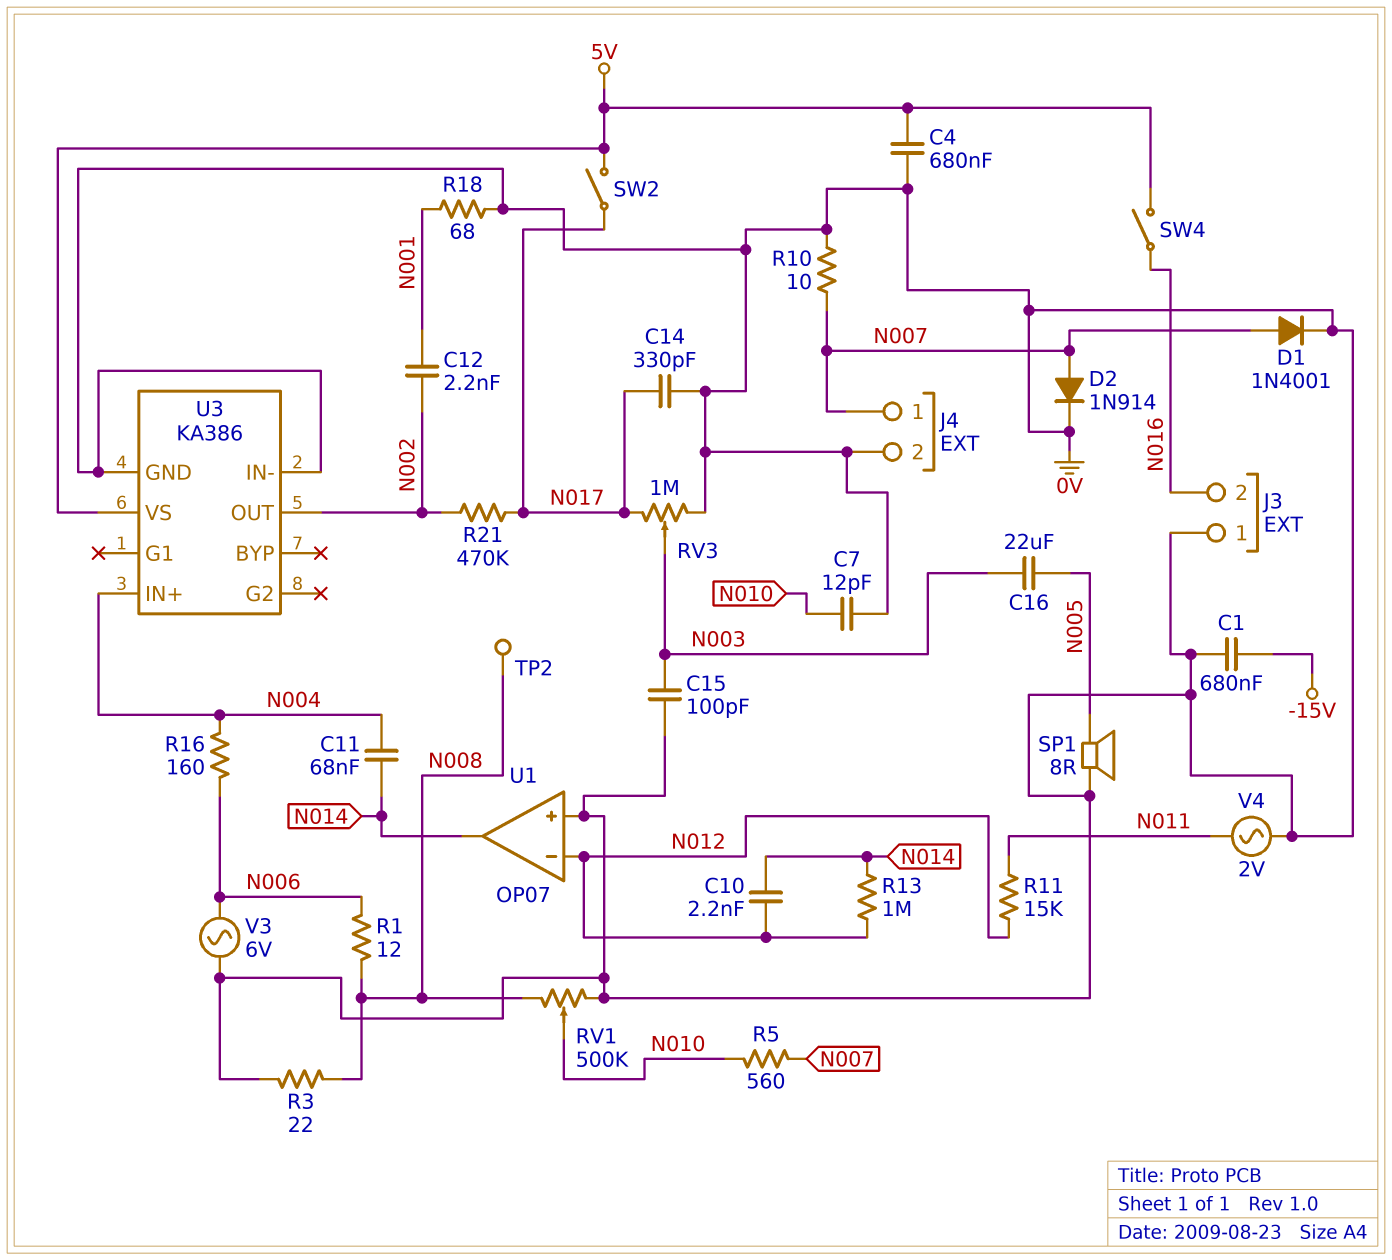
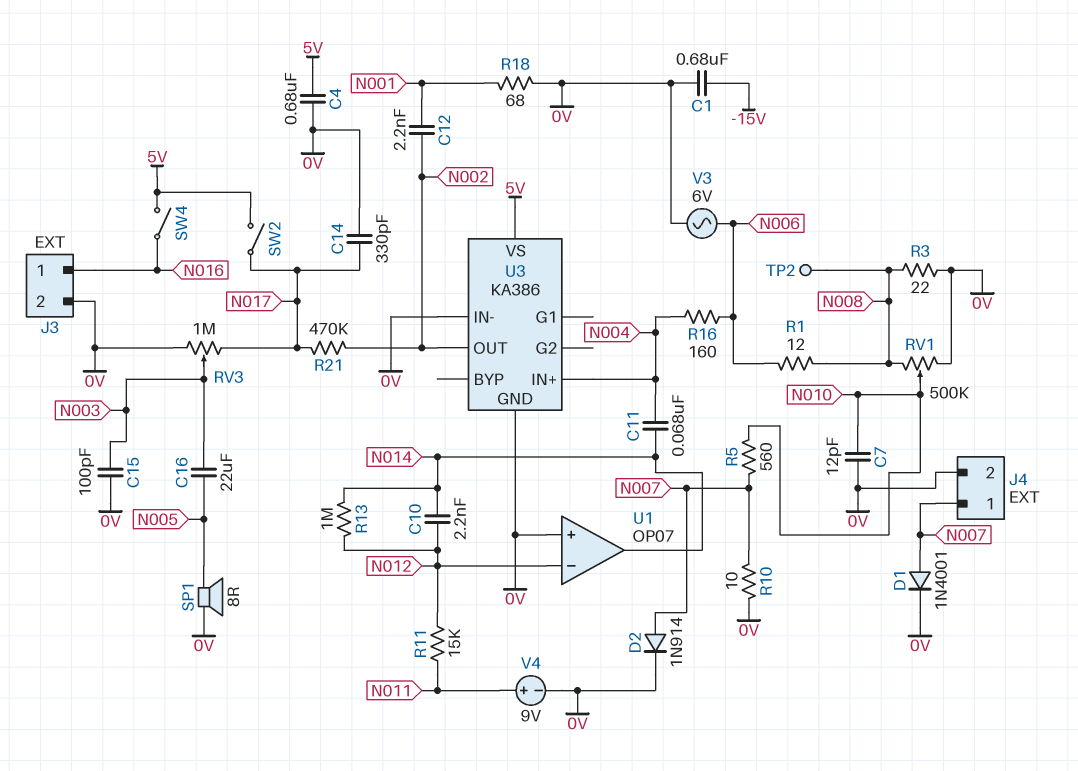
J3 pin 1: 0V -> N016
J3 pin 2: N016 -> 0V
V4: AC 2V (0V, N011) -> 9V (plus N011, minus 0V)

